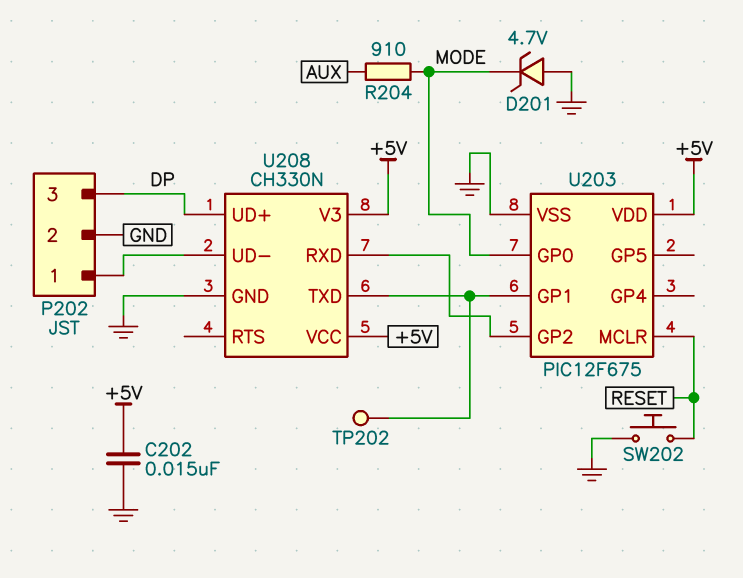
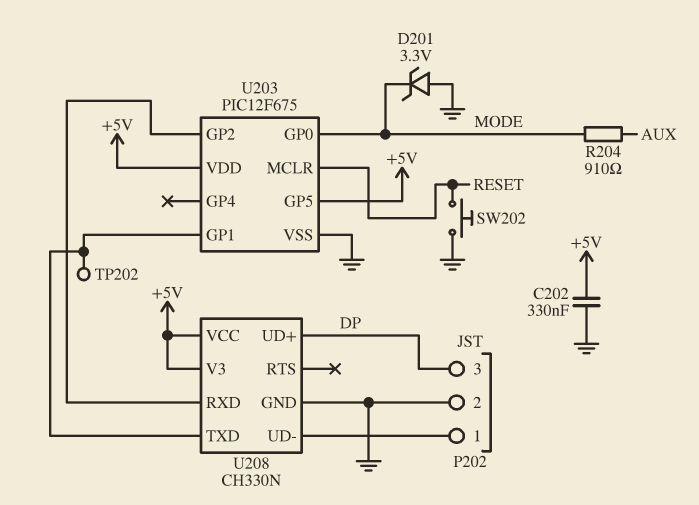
C202: 15nF (+5V, GND) -> 330nF (+5V, GND)
D201: zener 4.7V (A GND, K MODE) -> zener 3.3V (A GND, K MODE)
U203 pin GP5: none -> +5V

